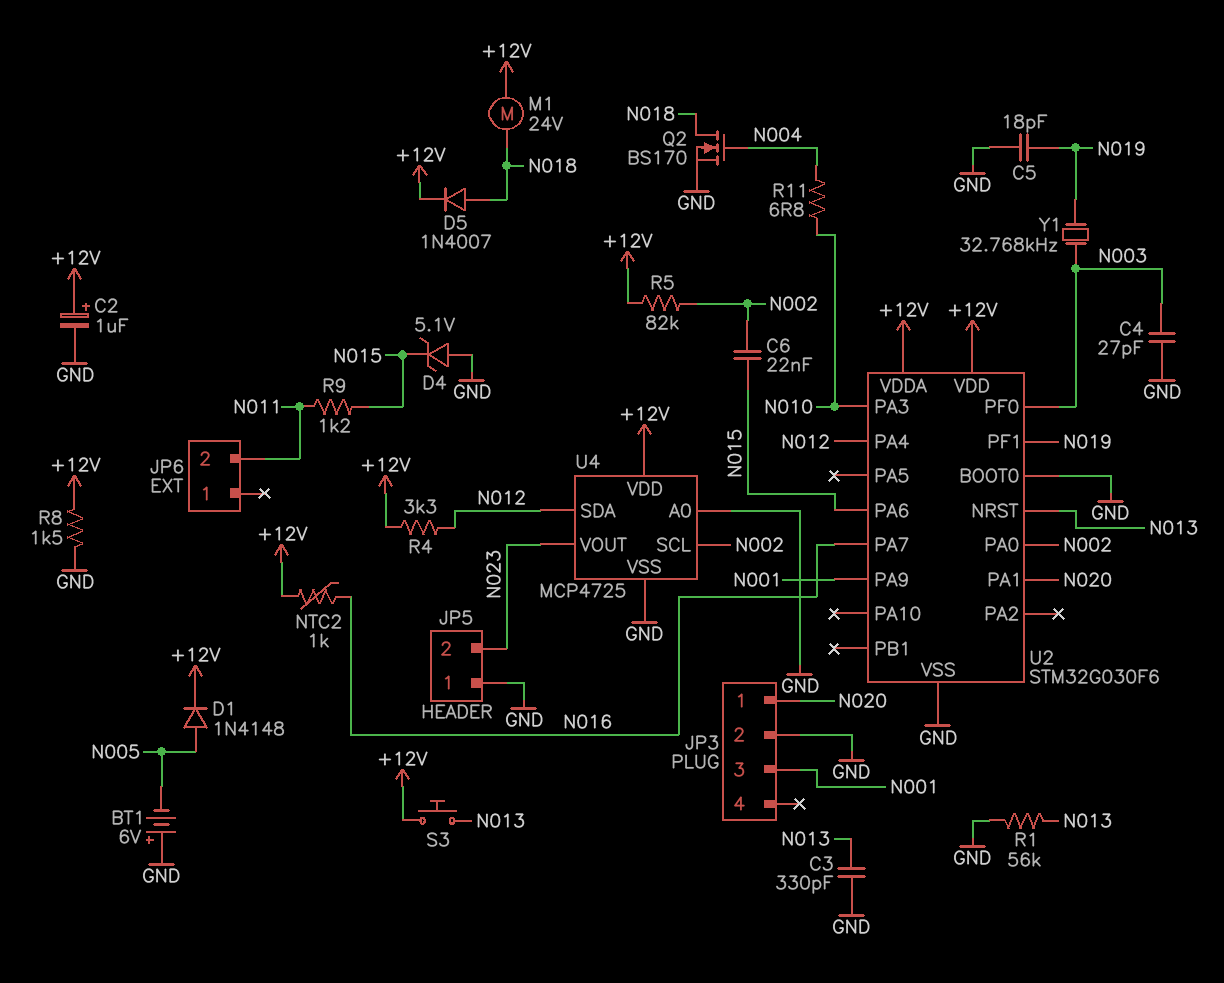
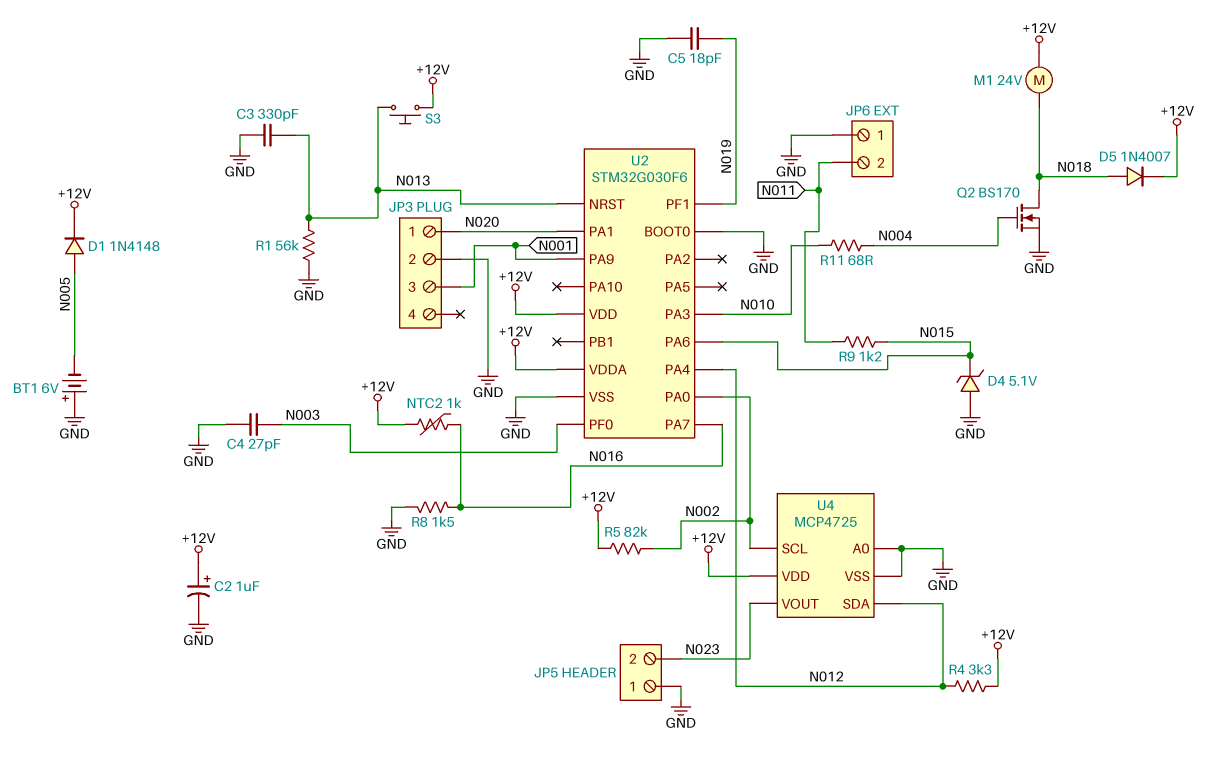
C6: 22nF (N002, N015) -> none
JP6 pin 1: none -> GND
R8: 1.5k (+12V, GND) -> 1.5k (GND, N016)
R11: 6.8 (N004, N010) -> 68 (N004, N010)
Y1: 32.768kHz (N003, N019) -> none

